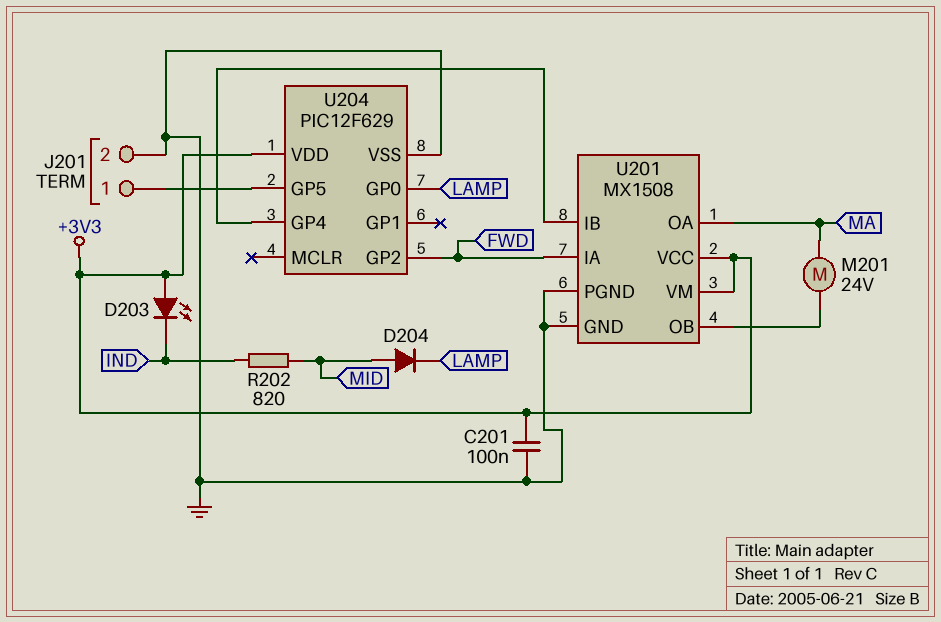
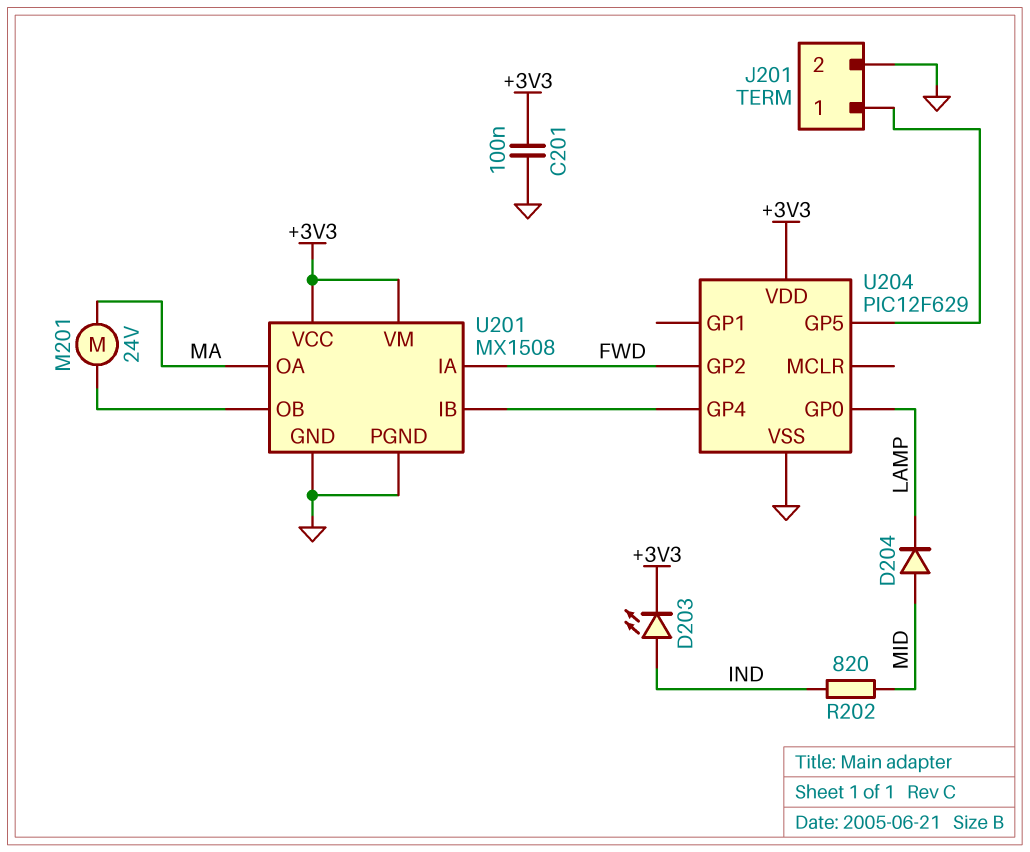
D203: LED (A +3V3, K IND) -> LED (A IND, K +3V3)

